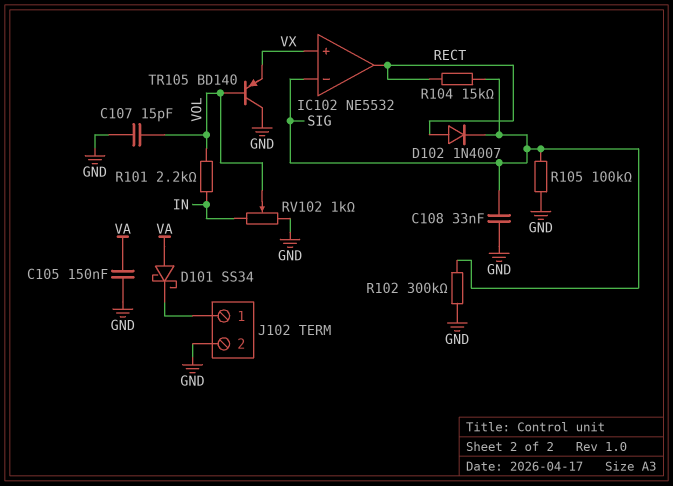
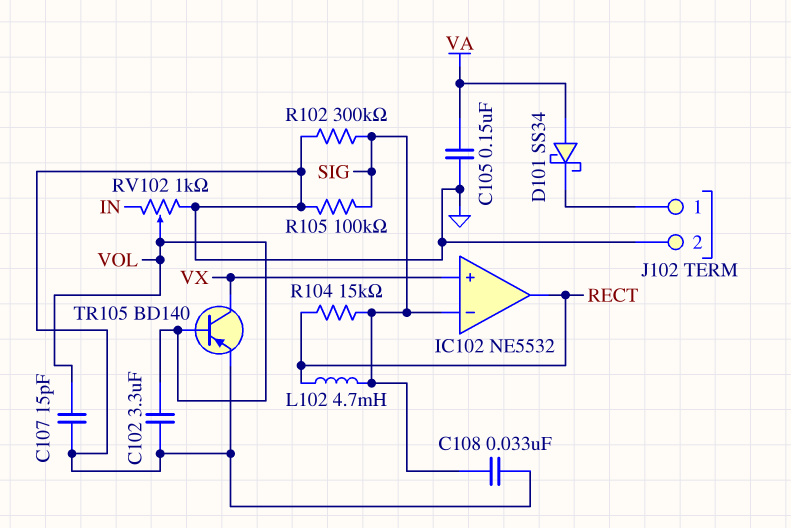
C102: none -> 3.3uF (GND, VOL)
D102: diode 1N4007 (A RECT, K SIG) -> none
L102: none -> 4.7mH (RECT, SIG)
R101: 2.2k (IN, VOL) -> none
TR105: PNP BD140 (B VOL, C GND, E VX) -> PNP BD140 (B VOL, C VX, E GND)

